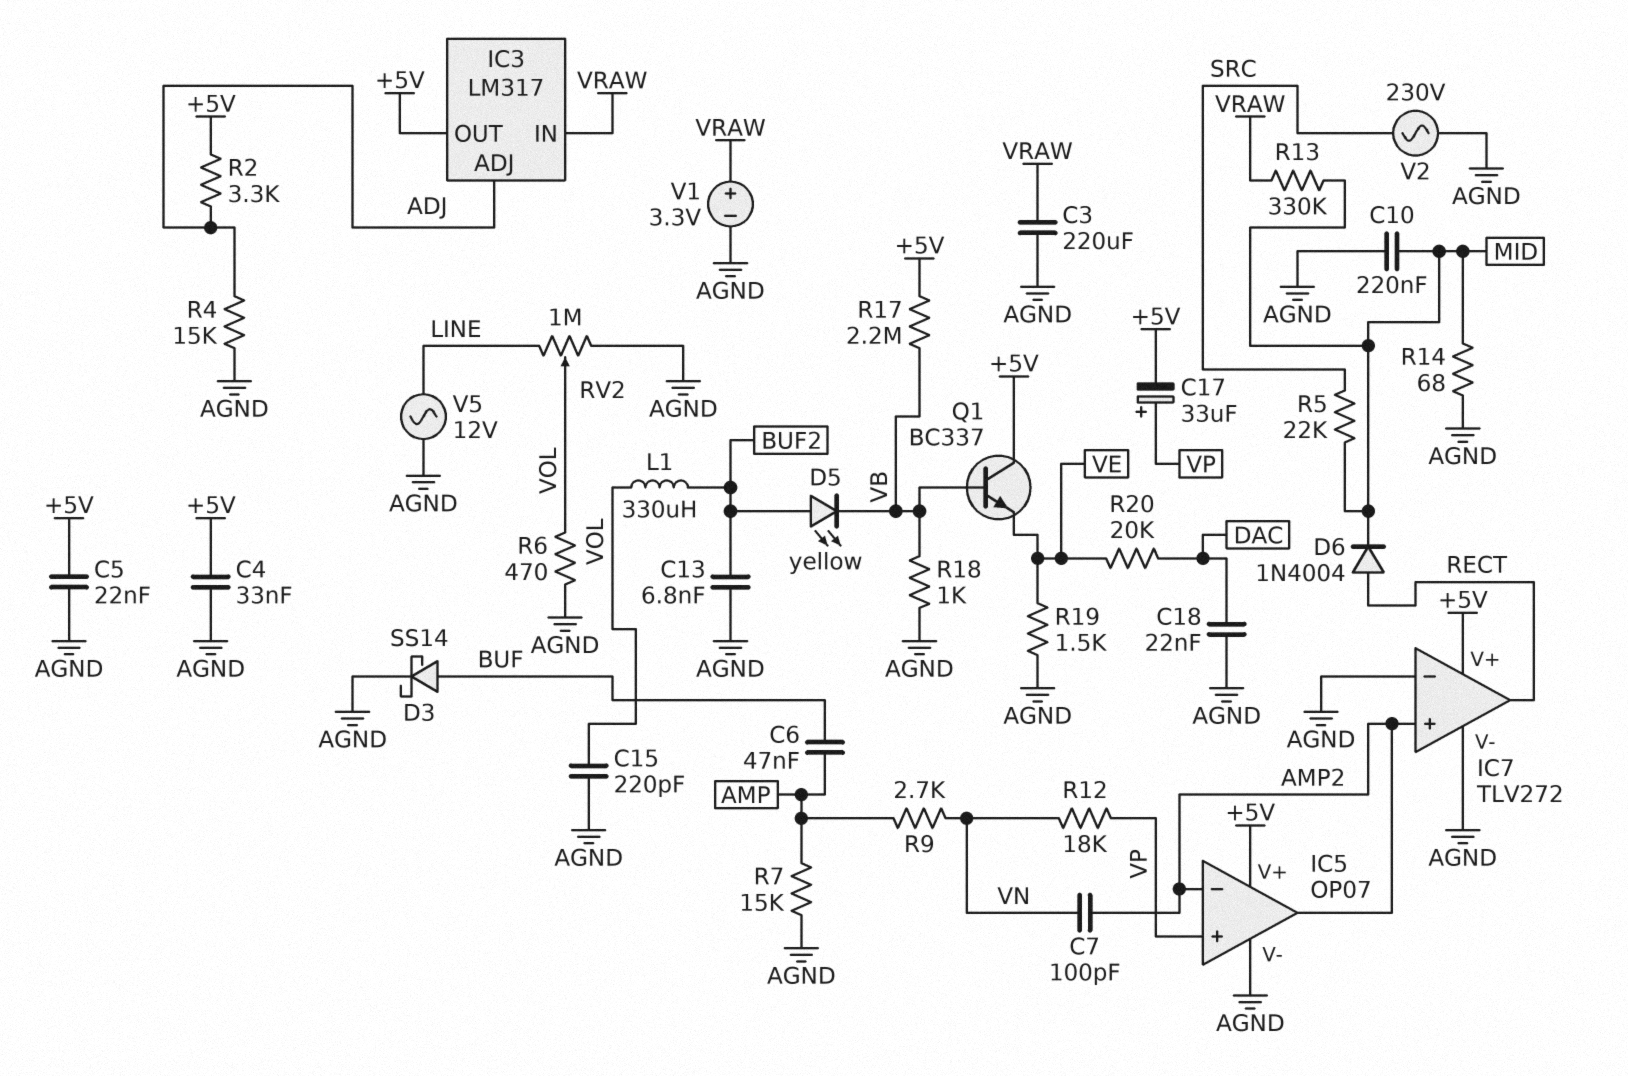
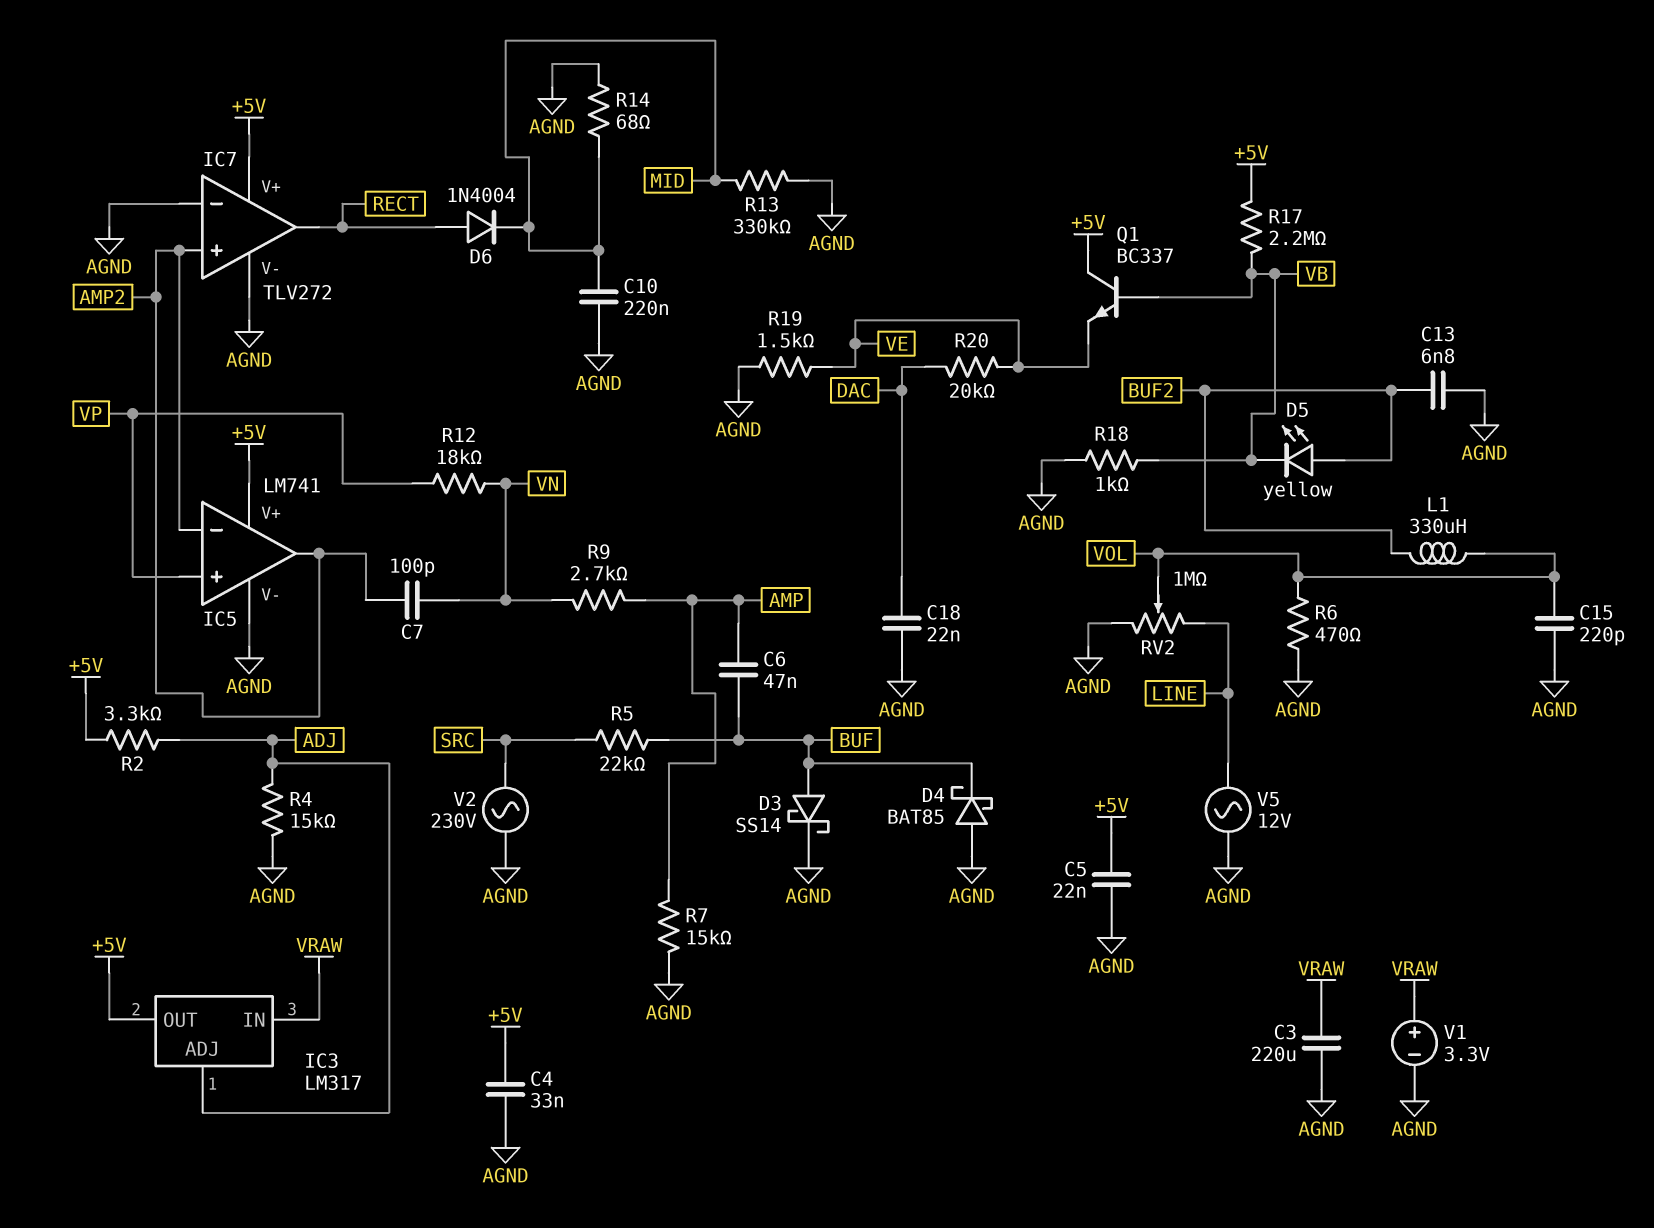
C17: 33uF (plus VP, minus +5V) -> none
D4: none -> schottky BAT85 (A AGND, K BUF)
IC5: OP07 -> LM741
R5: 22k (MID, SRC) -> 22k (BUF, SRC)
R13: 330k (MID, VRAW) -> 330k (AGND, MID)

